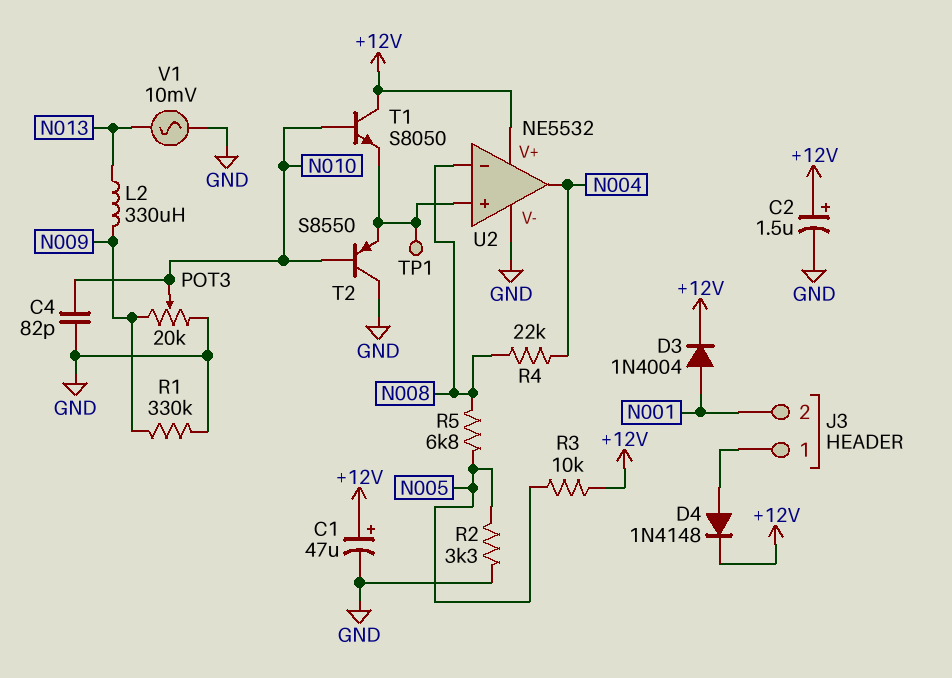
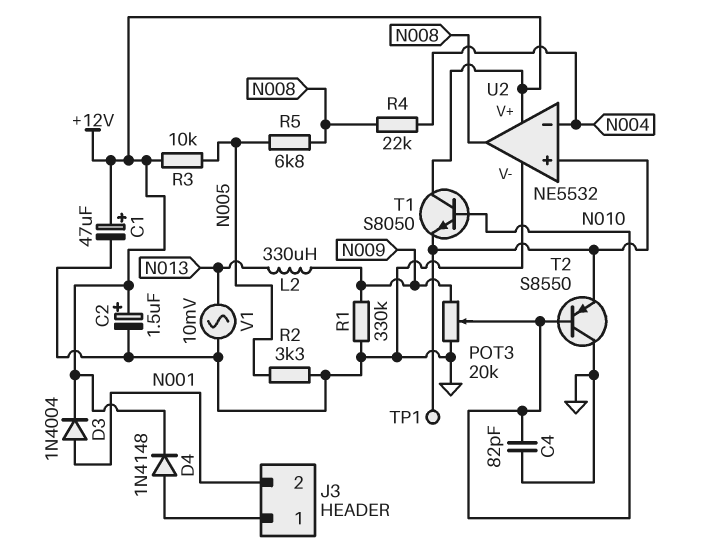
U2 pin in-: N008 -> N004
U2 pin out: N004 -> N008

